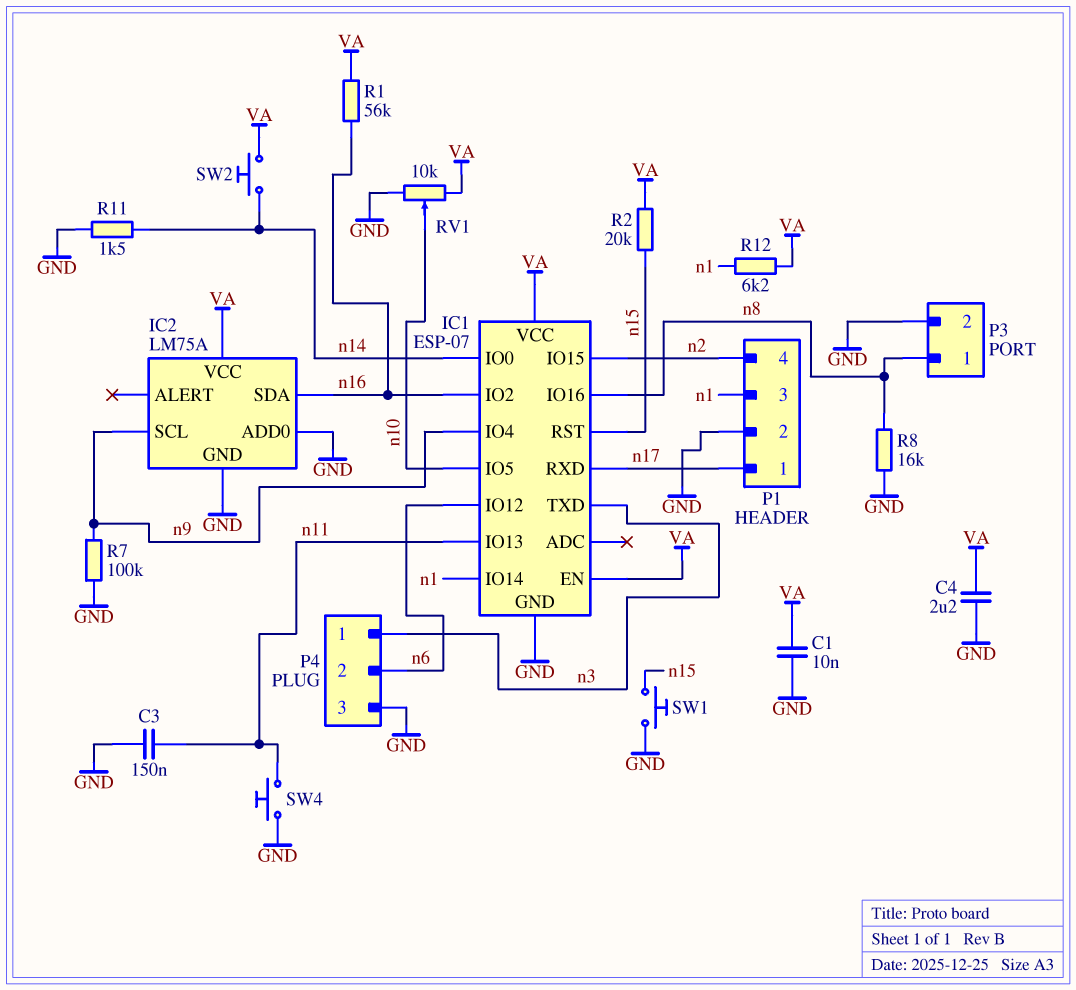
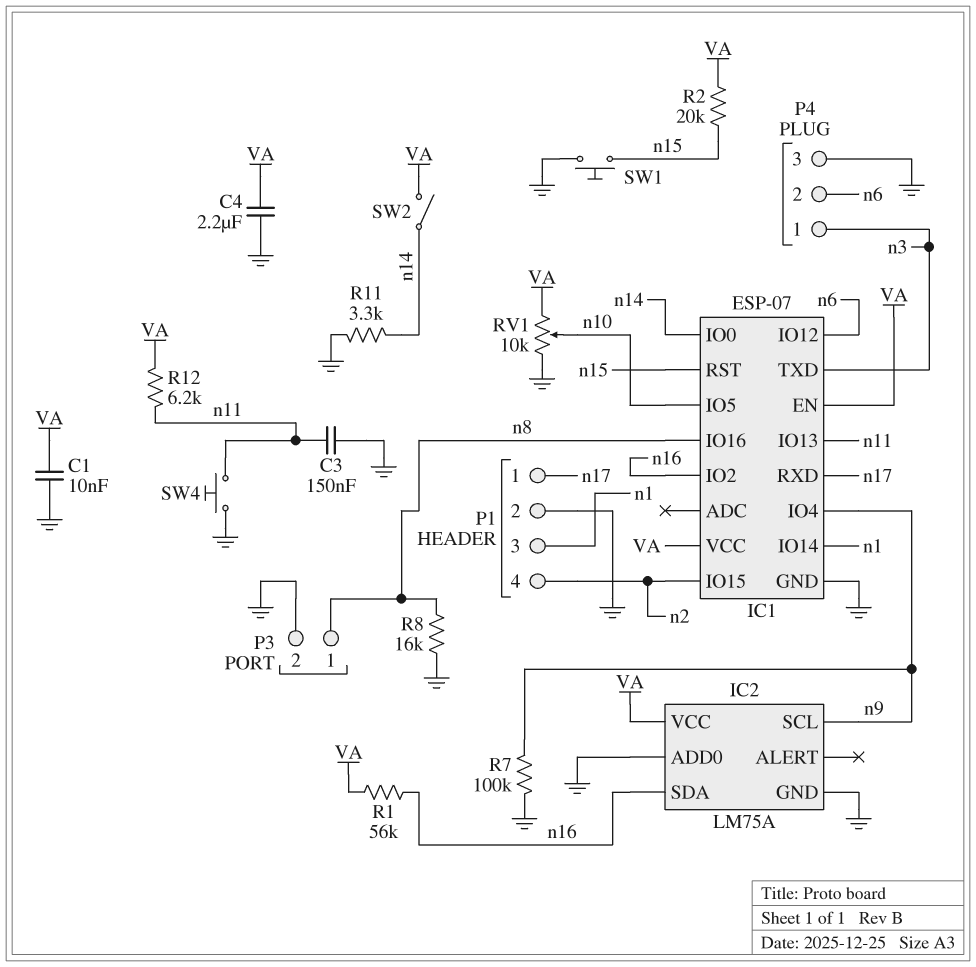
R11: 1.5k (GND, n14) -> 3.3k (GND, n14)
R12: 6.2k (VA, n1) -> 6.2k (VA, n11)
SW2: button (VA, n14) -> switch (VA, n14)

